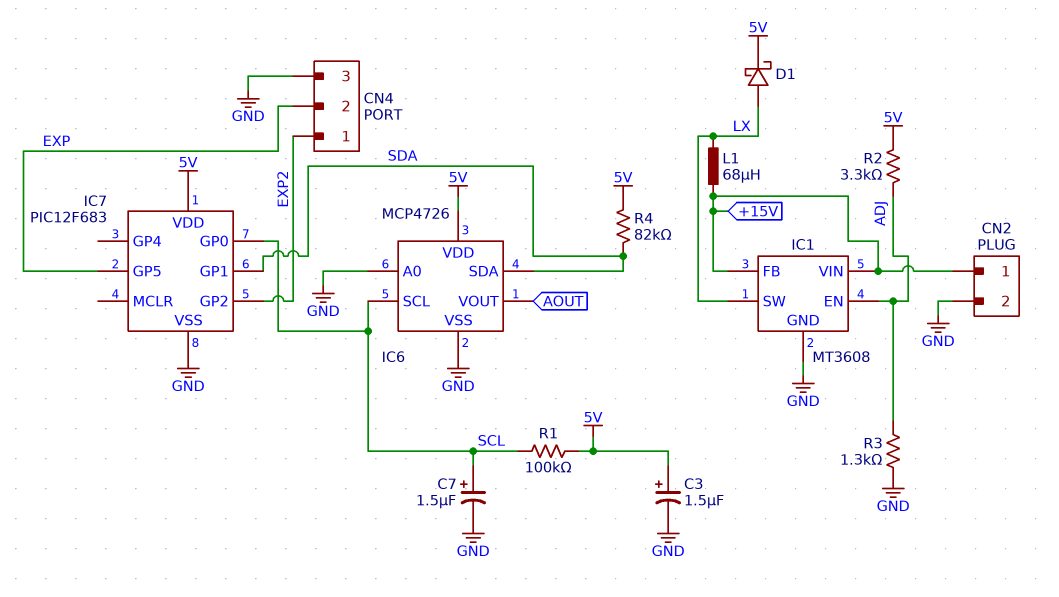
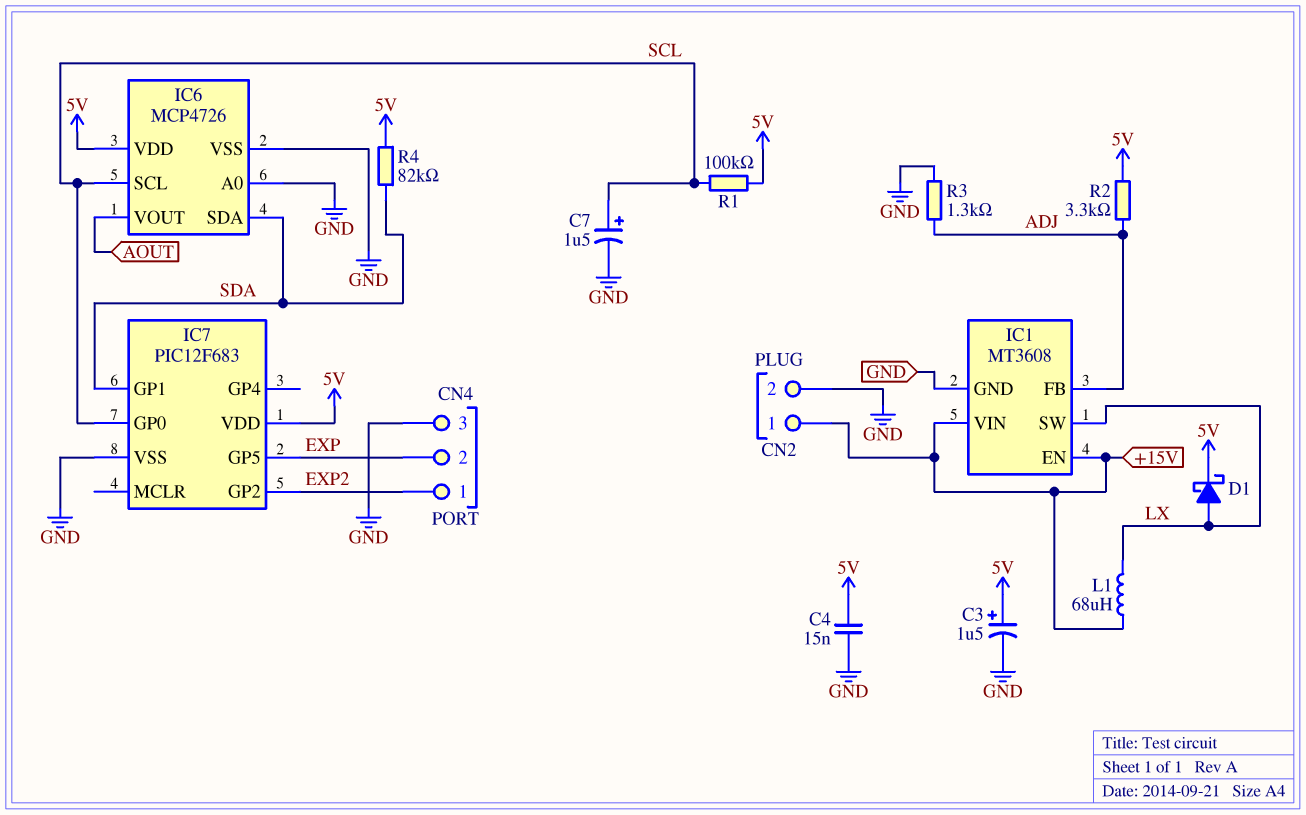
C4: none -> 15nF (5V, GND)
IC1 pin EN: ADJ -> +15V
IC1 pin FB: +15V -> ADJ

